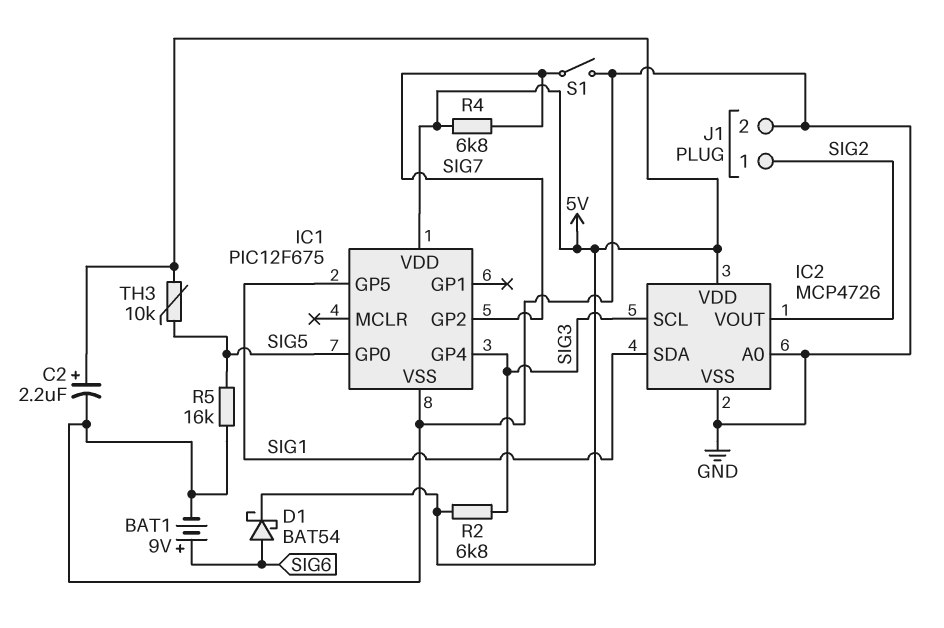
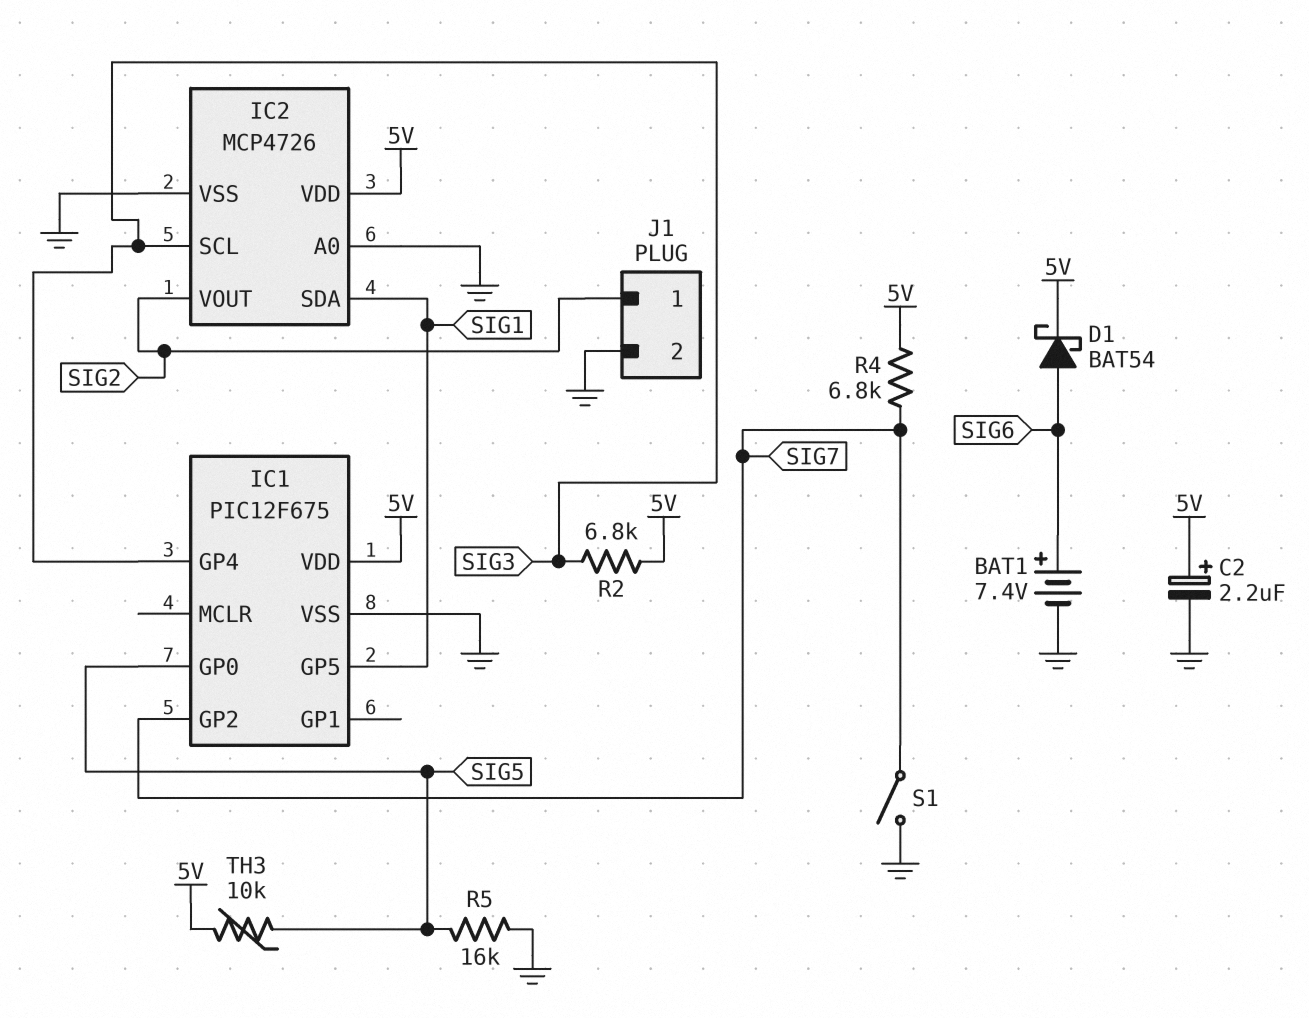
BAT1: 9V (plus SIG6, minus GND) -> 7.4V (plus SIG6, minus GND)

